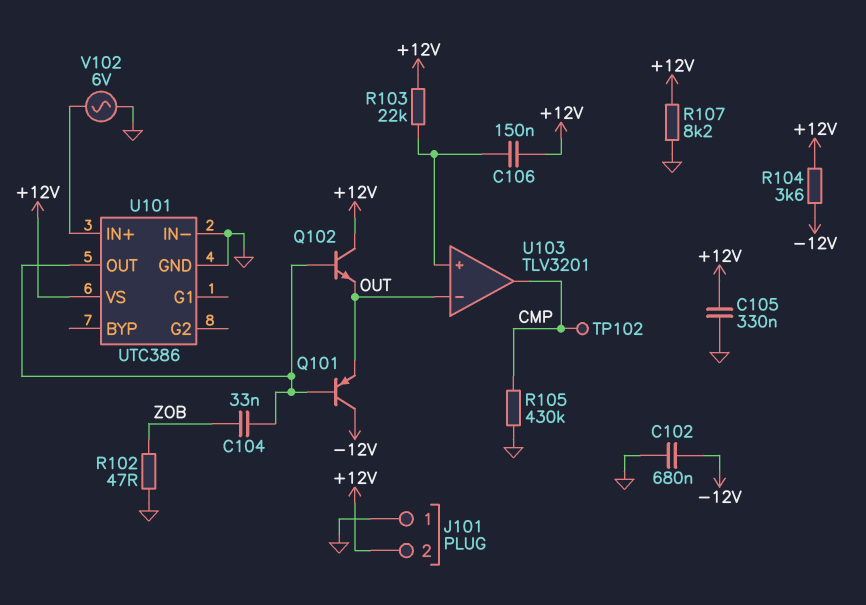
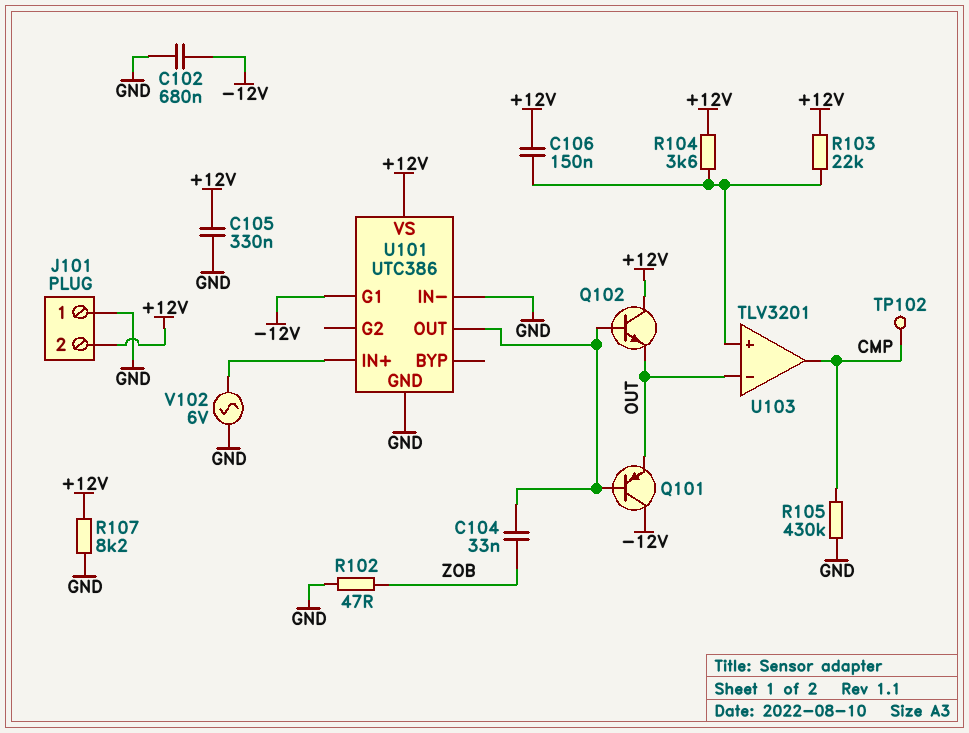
R104: 3.6k (+12V, -12V) -> 3.6k (+12V, U103/in+)
U101 pin G1: none -> -12V

